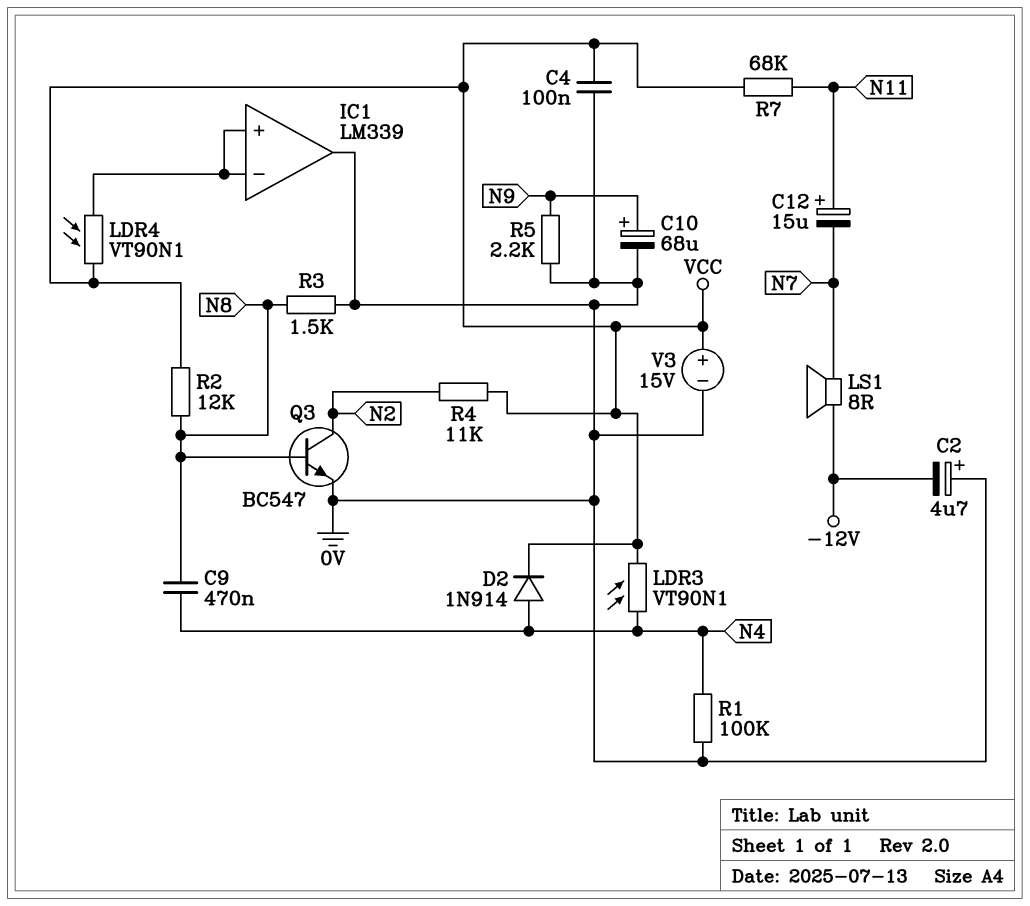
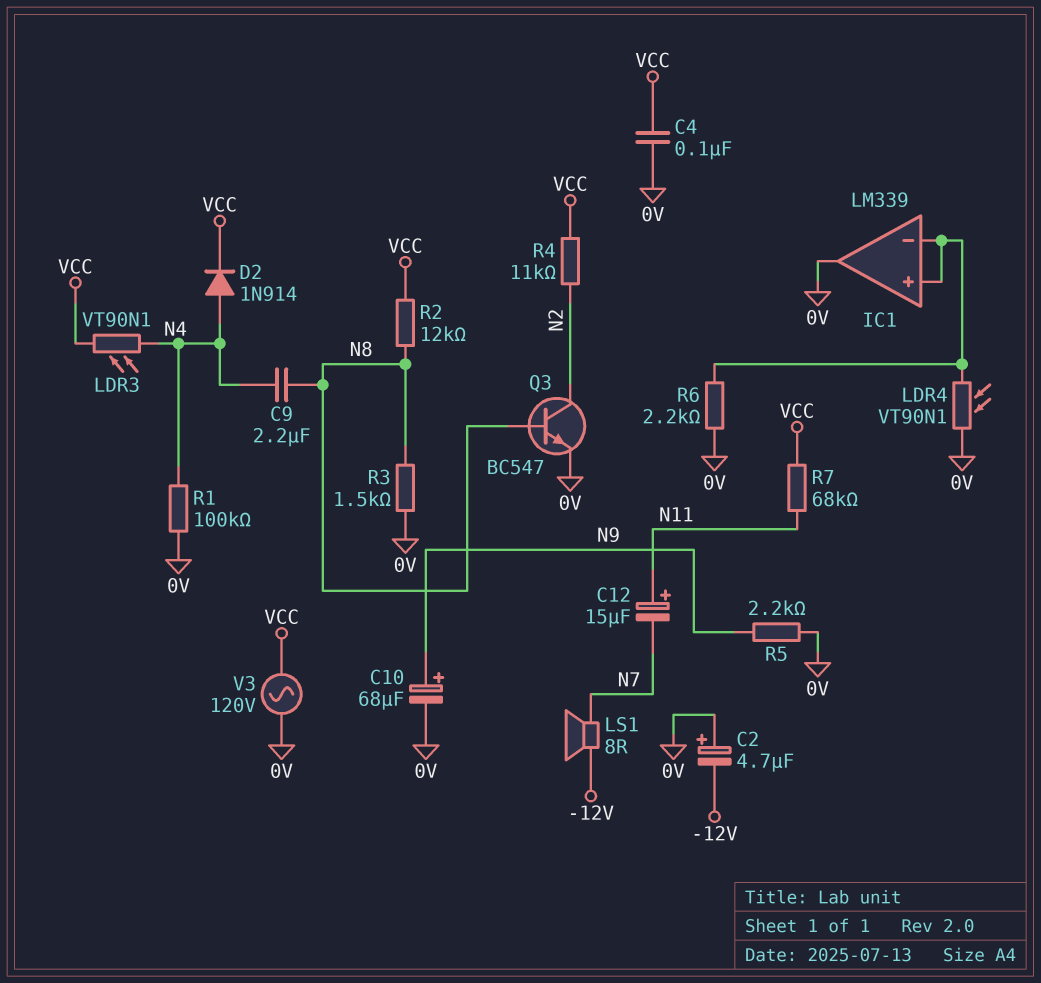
C9: 470nF (N4, N8) -> 2.2uF (N4, N8)
LDR4: VT90N1 (IC1/in+, VCC) -> VT90N1 (0V, IC1/in+)
R6: none -> 2.2k (0V, IC1/in+)
V3: 15V (plus VCC, minus 0V) -> AC 120V (0V, VCC)

